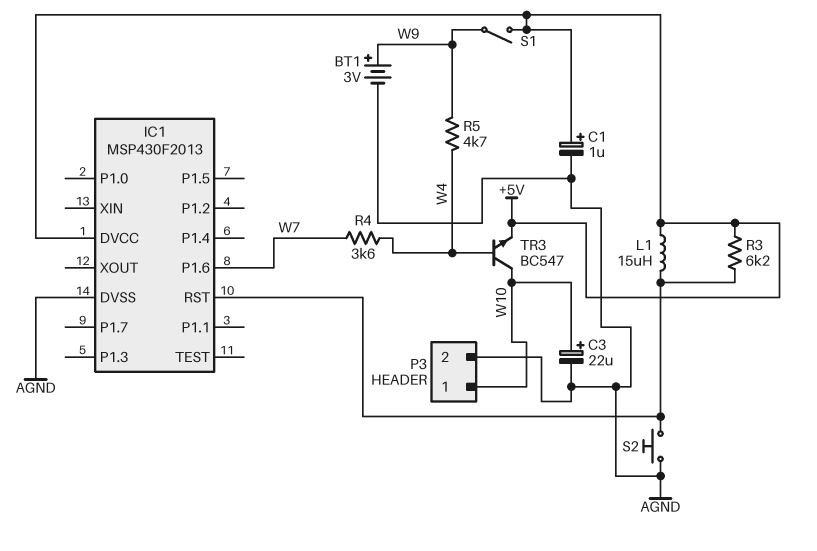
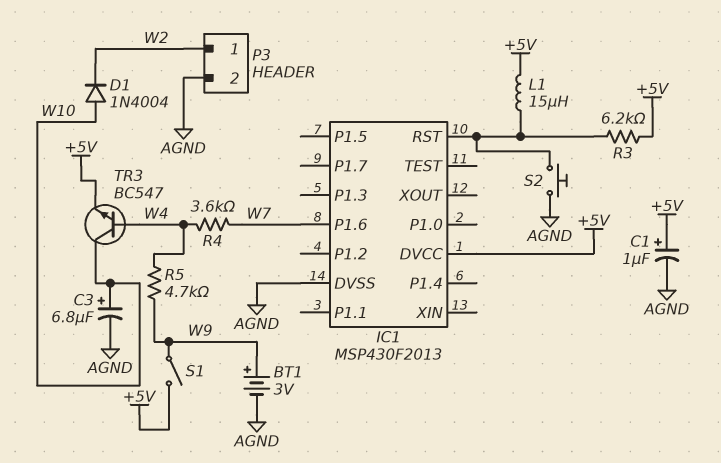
C3: 22uF (plus W10, minus AGND) -> 6.8uF (plus W10, minus AGND)
D1: none -> diode 1N4004 (A W10, K W2)
P3 pin 1: W10 -> W2

